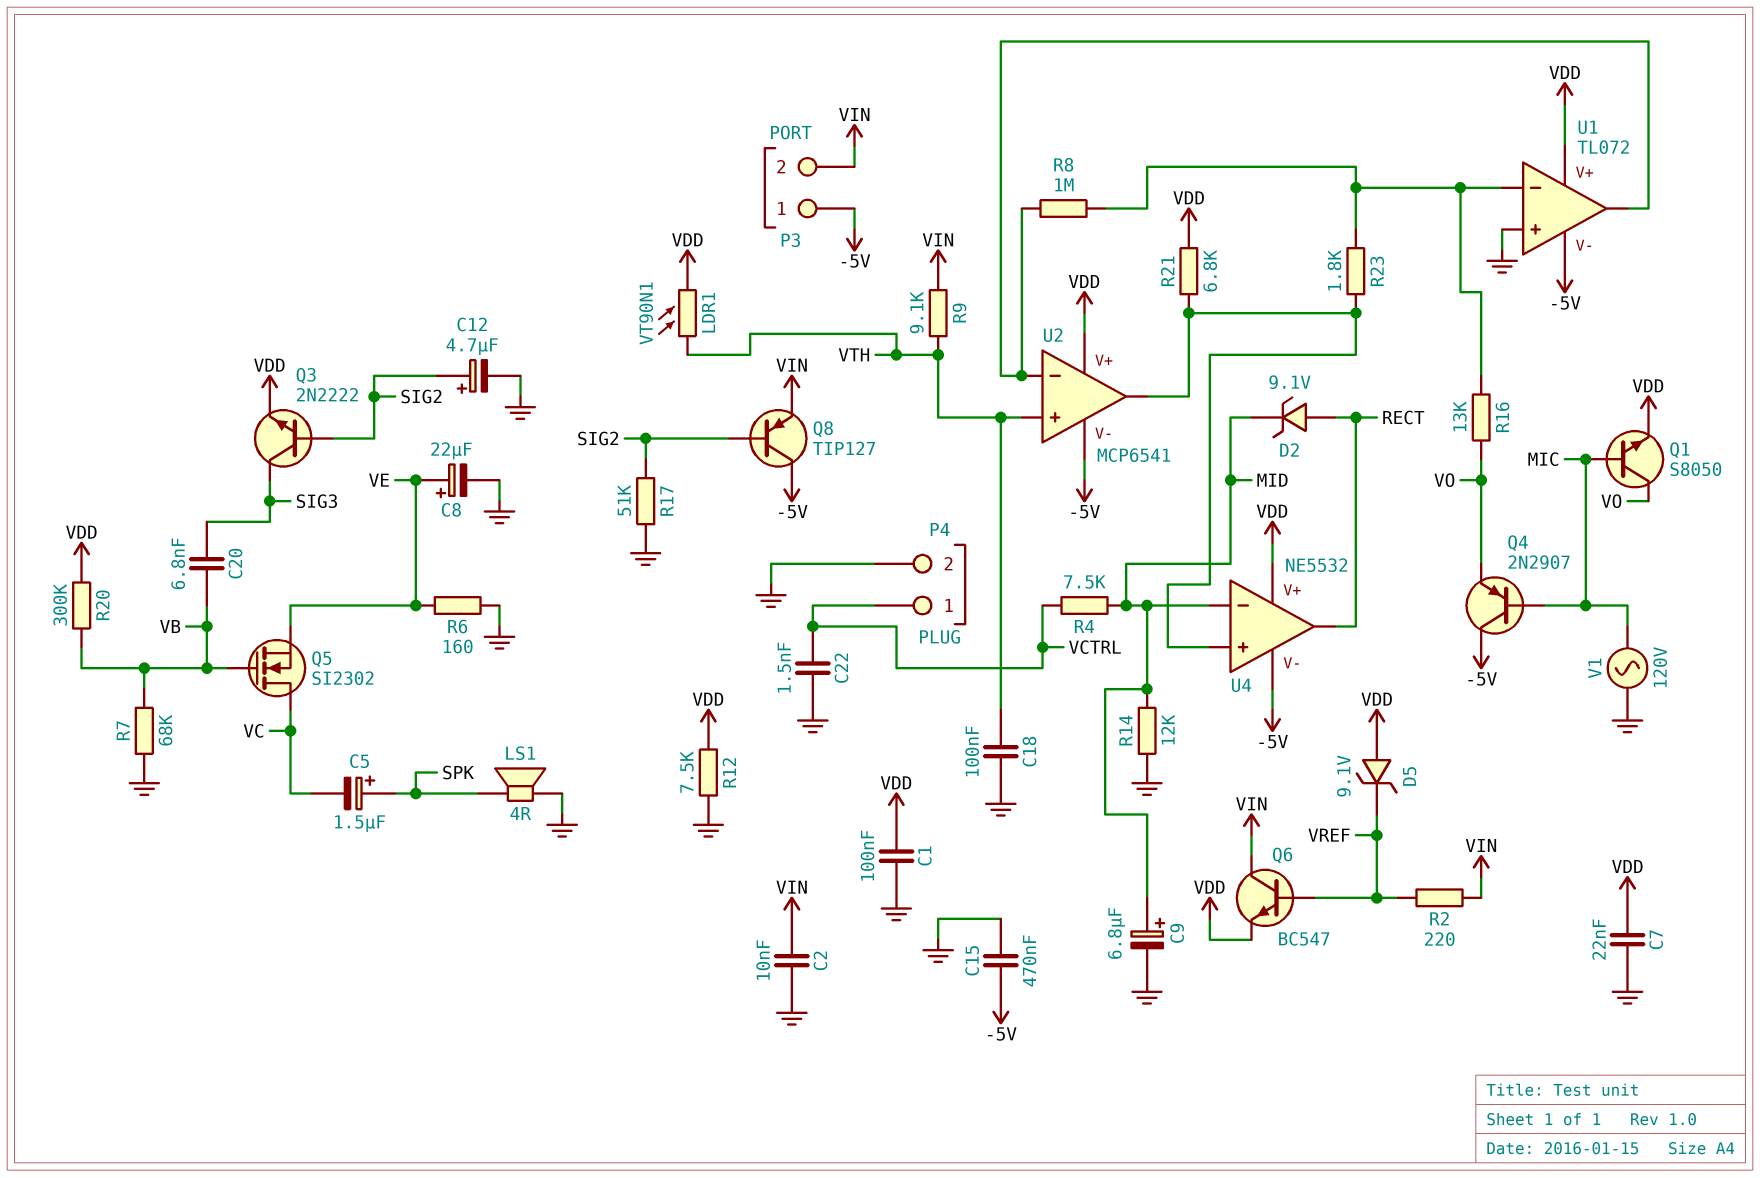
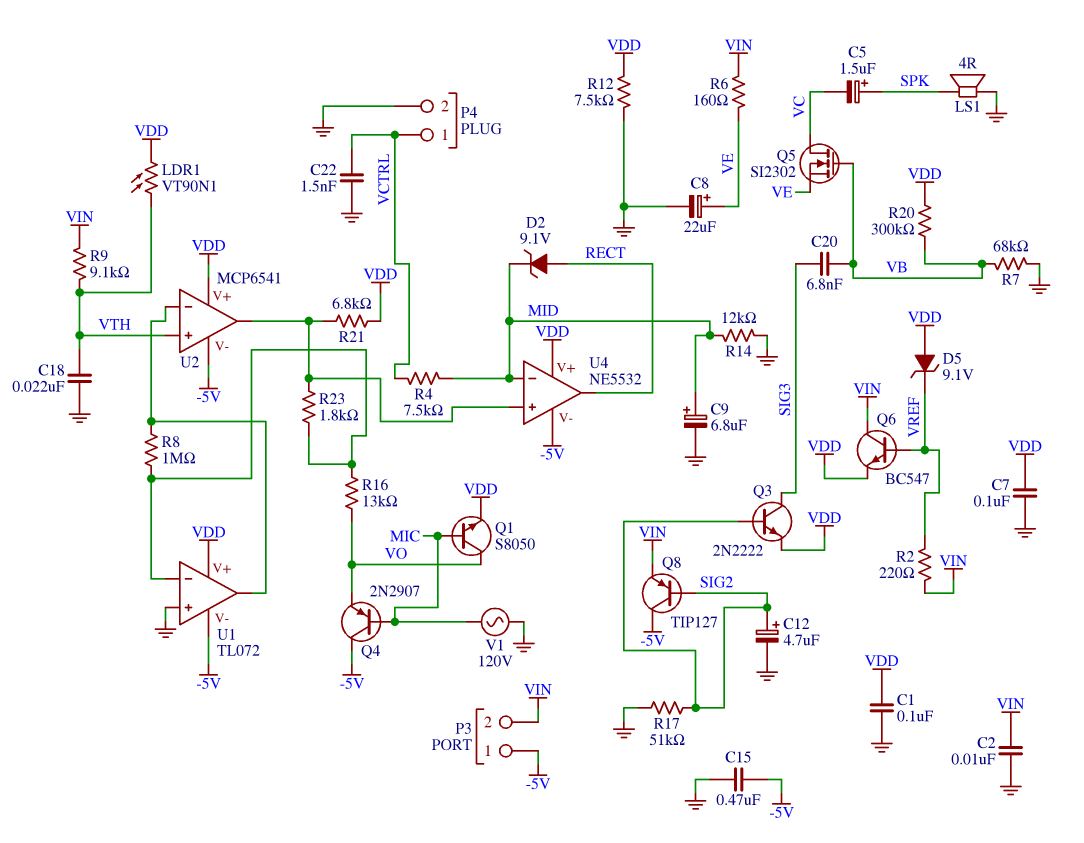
C7: 22nF (GND, VDD) -> 100nF (GND, VDD)
C18: 100nF (GND, VTH) -> 22nF (GND, VTH)
R6: 160 (GND, VE) -> 160 (VE, VIN)

